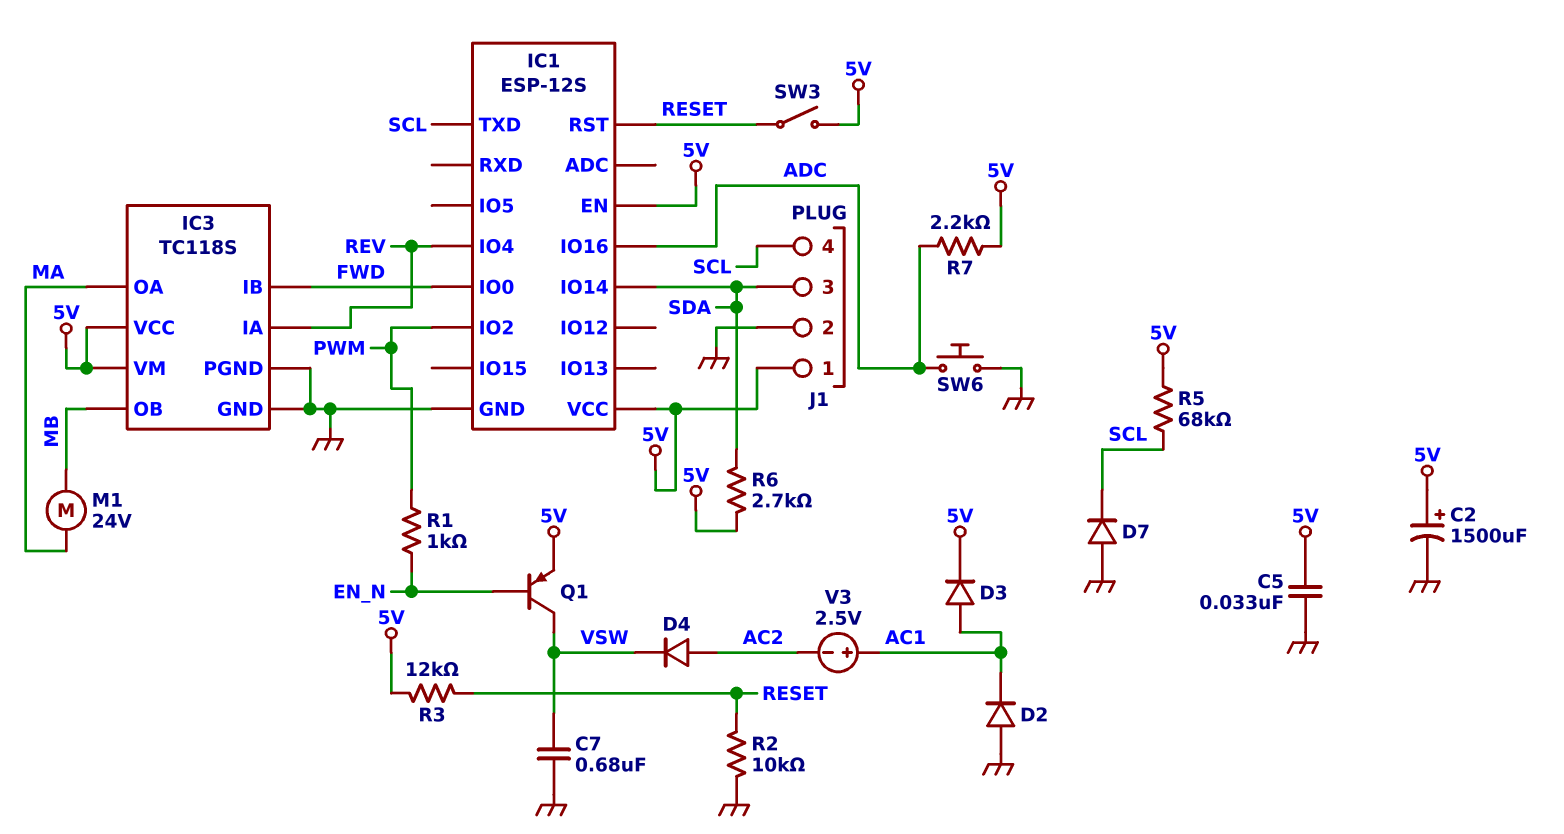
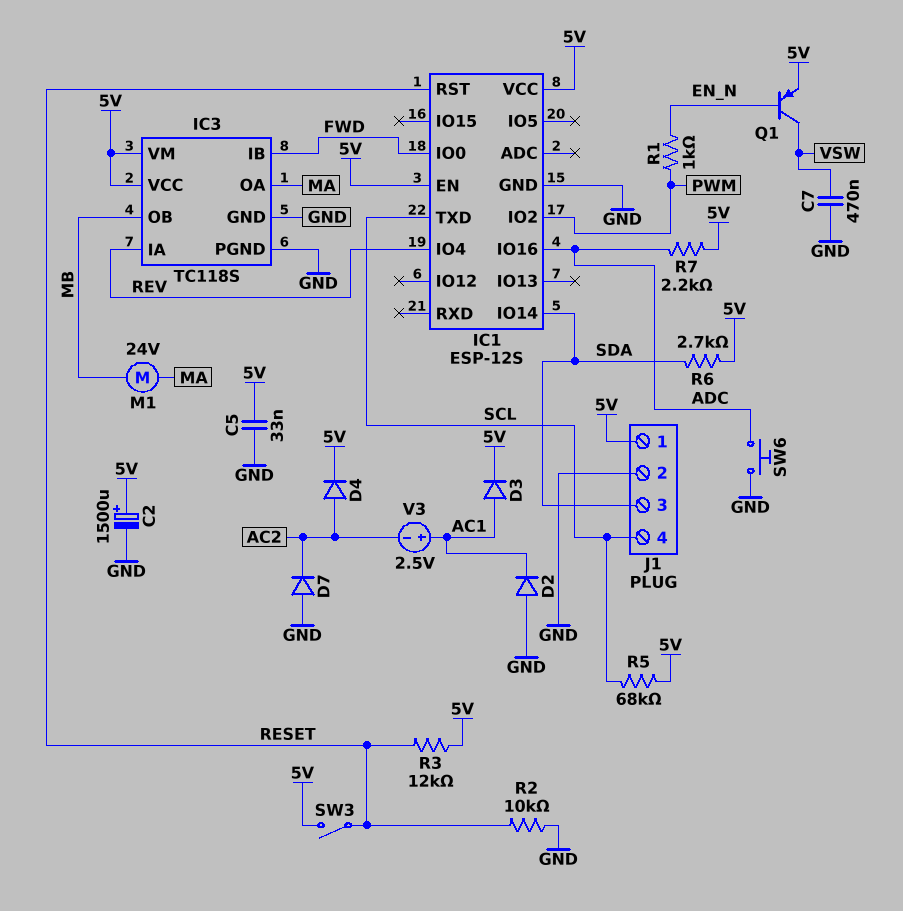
C7: 680nF (GND, VSW) -> 470nF (GND, VSW)
D4: diode (A AC2, K VSW) -> diode (A AC2, K 5V)
D7: diode (A GND, K SCL) -> diode (A GND, K AC2)

